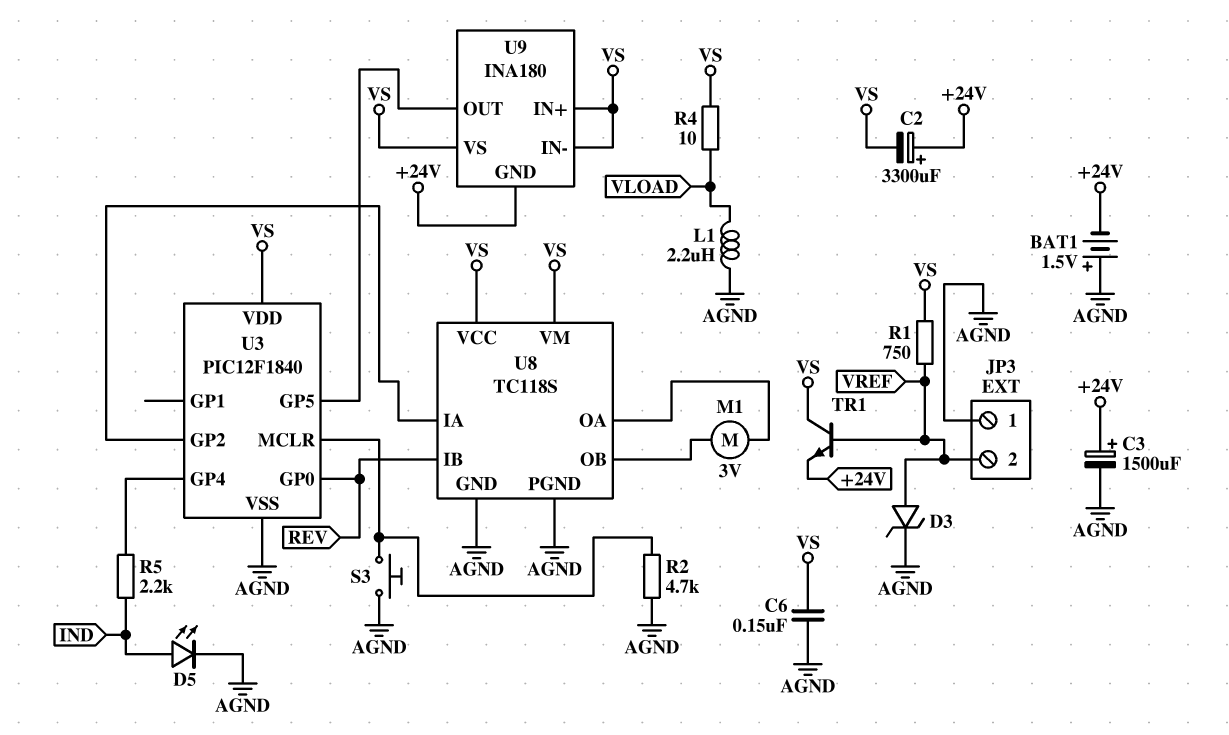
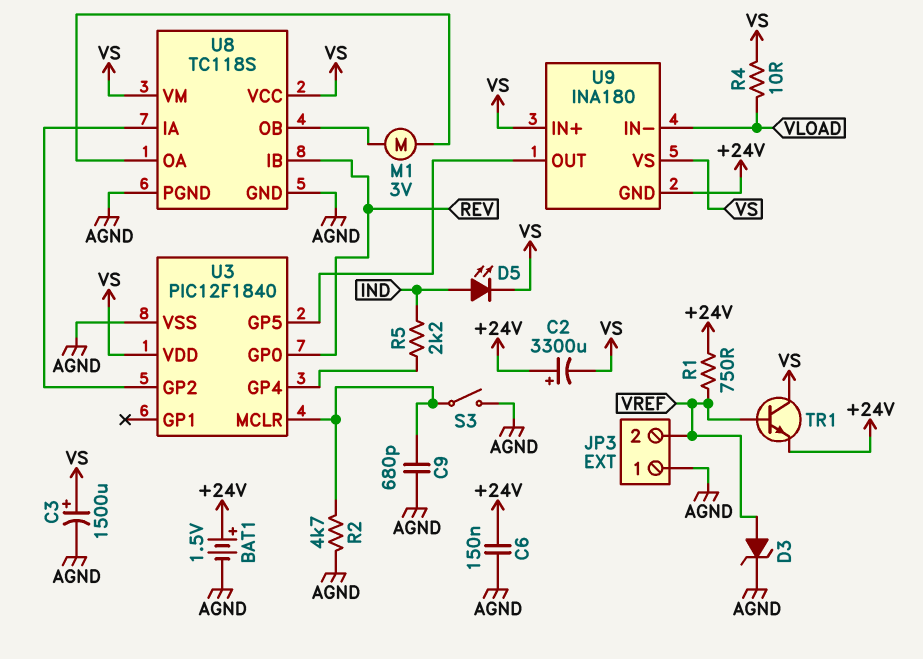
BAT1: 1.5V (plus AGND, minus +24V) -> 1.5V (plus +24V, minus AGND)
C3: 1500uF (plus +24V, minus AGND) -> 1500uF (plus VS, minus AGND)
C6: 150nF (AGND, VS) -> 150nF (+24V, AGND)
C9: none -> 680pF (AGND, U3/MCLR)
D5: LED (A IND, K AGND) -> LED (A IND, K VS)
L1: 2.2uH (AGND, VLOAD) -> none
R1: 750 (VREF, VS) -> 750 (+24V, VREF)
S3: button (AGND, U3/MCLR) -> switch (AGND, U3/MCLR)
U9 pin IN-: VS -> VLOAD

